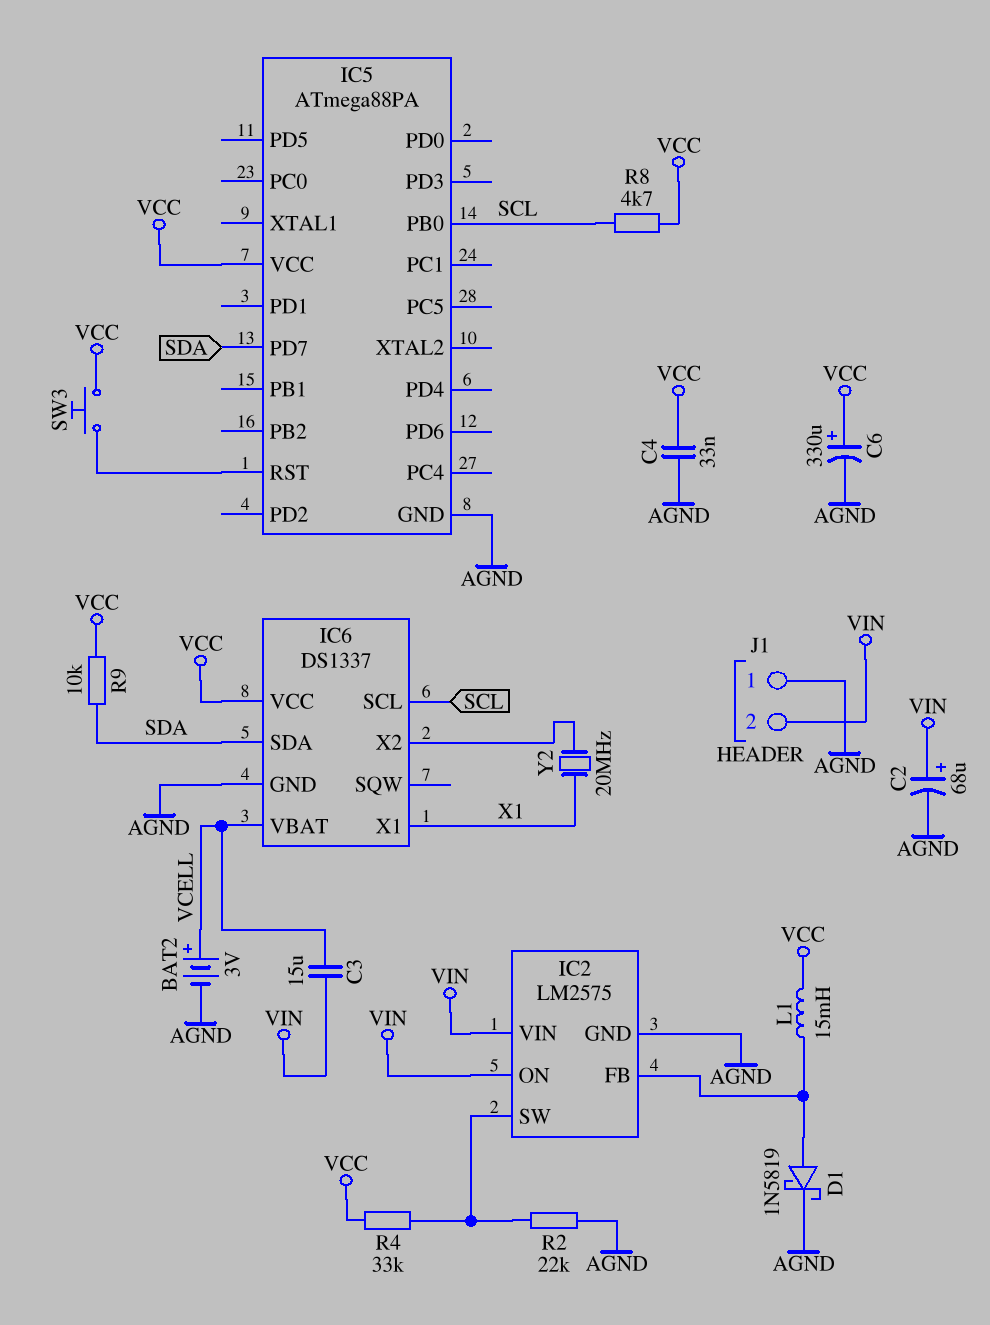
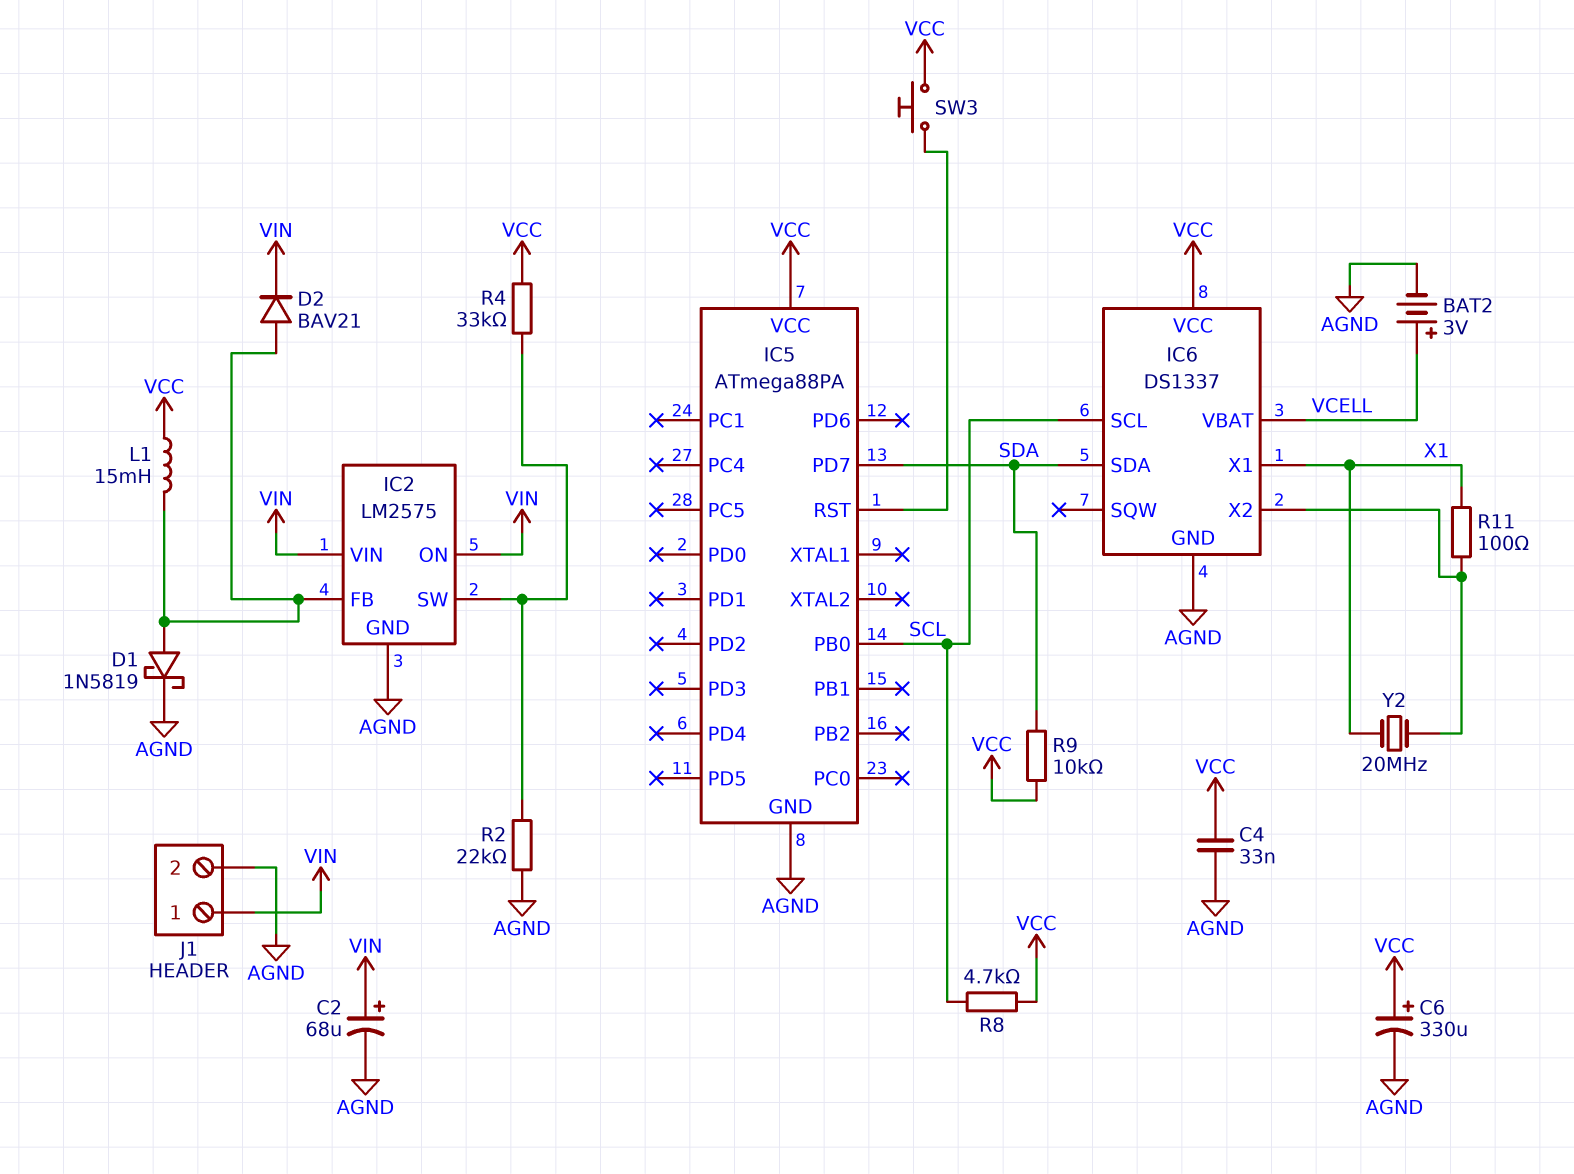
C3: 15uF (VCELL, VIN) -> none
D2: none -> diode BAV21 (A IC2/FB, K VIN)
J1 pin 1: AGND -> VIN
J1 pin 2: VIN -> AGND
R11: none -> 100 (IC6/X2, X1)

